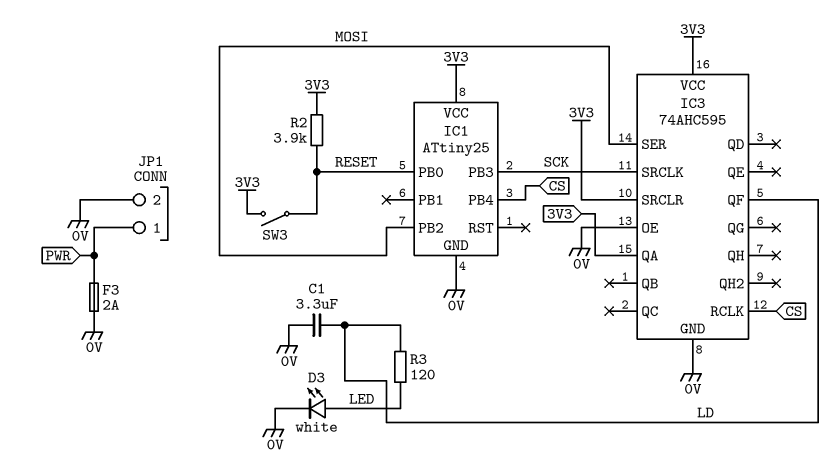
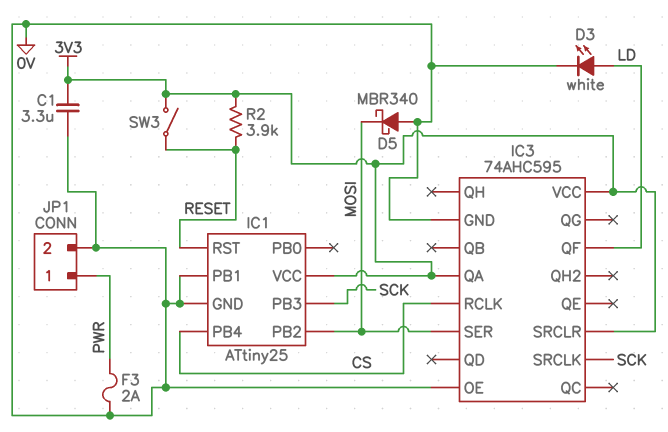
C1: 3.3uF (0V, LD) -> 3.3uF (0V, 3V3)
D3: LED white (A LED, K 0V) -> LED white (A LD, K 0V)
D5: none -> schottky MBR340 (A 0V, K MOSI)
IC1 pin PB0: RESET -> none
IC1 pin PB1: none -> 0V
IC1 pin RST: none -> RESET
R3: 120 (LD, LED) -> none

